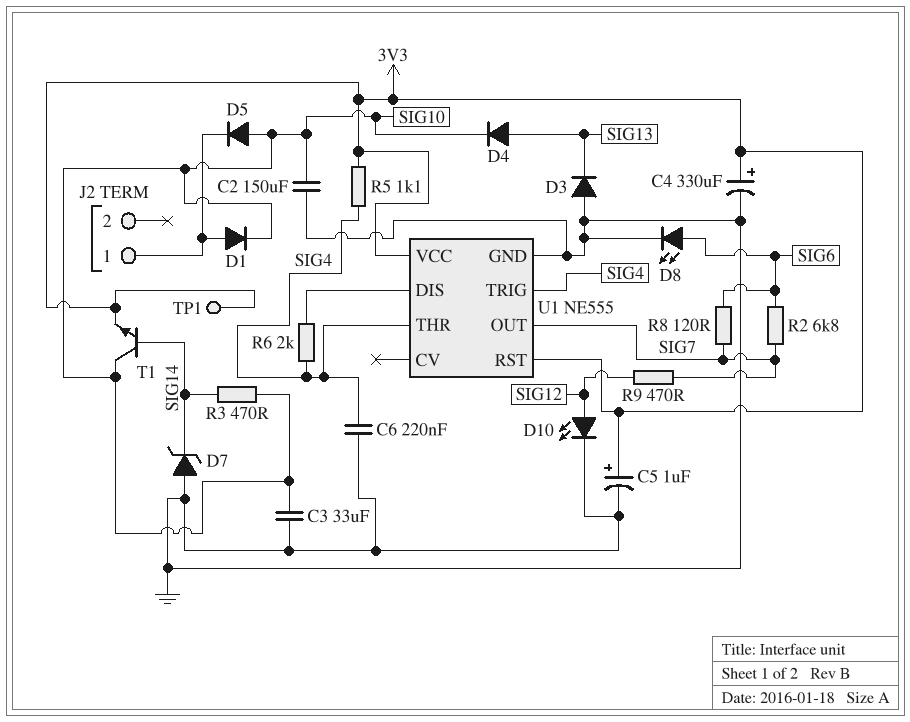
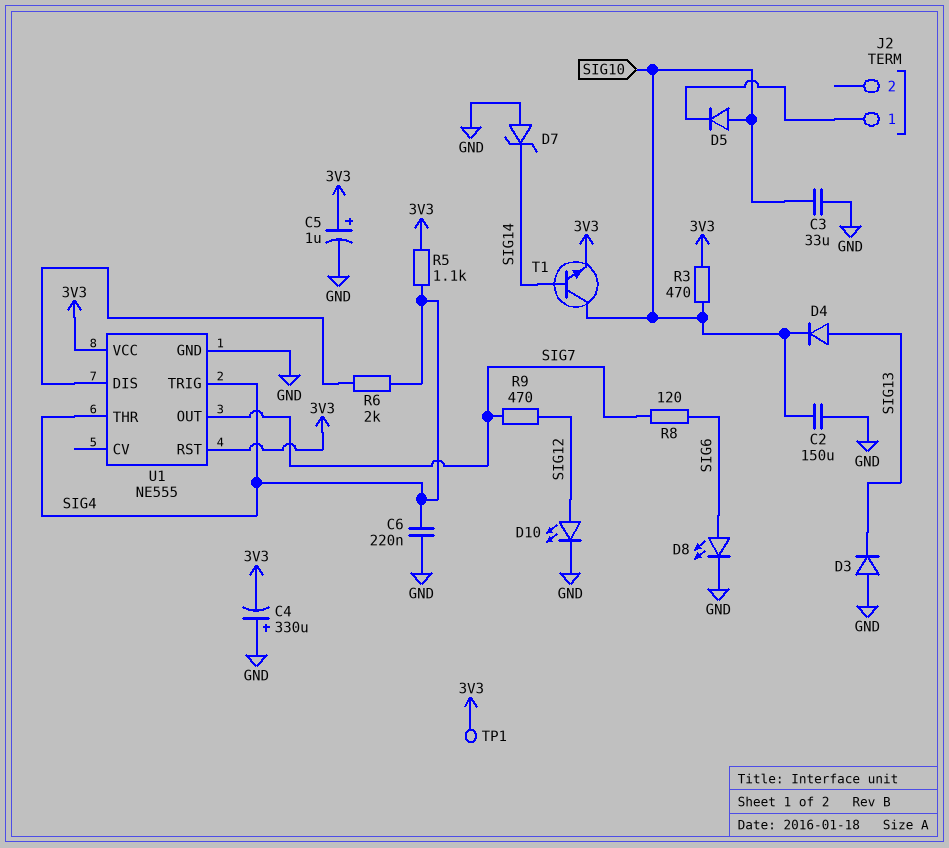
C4: 330uF (plus 3V3, minus GND) -> 330uF (plus GND, minus 3V3)
D1: diode (A J2/1, K SIG10) -> none
R2: 6.8k (SIG6, SIG7) -> none
R3: 470 (SIG10, SIG14) -> 470 (3V3, SIG10)

